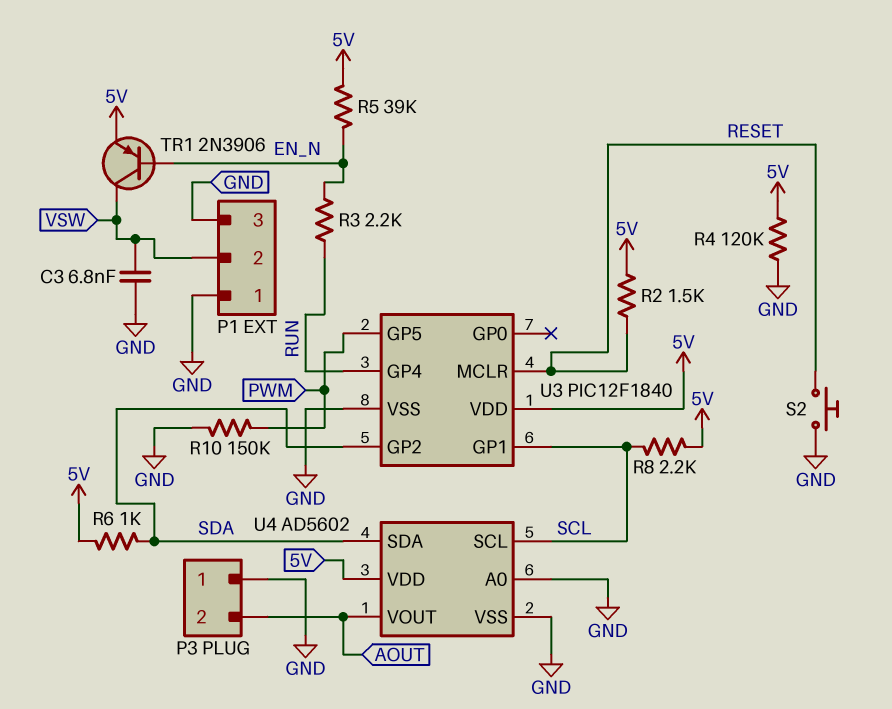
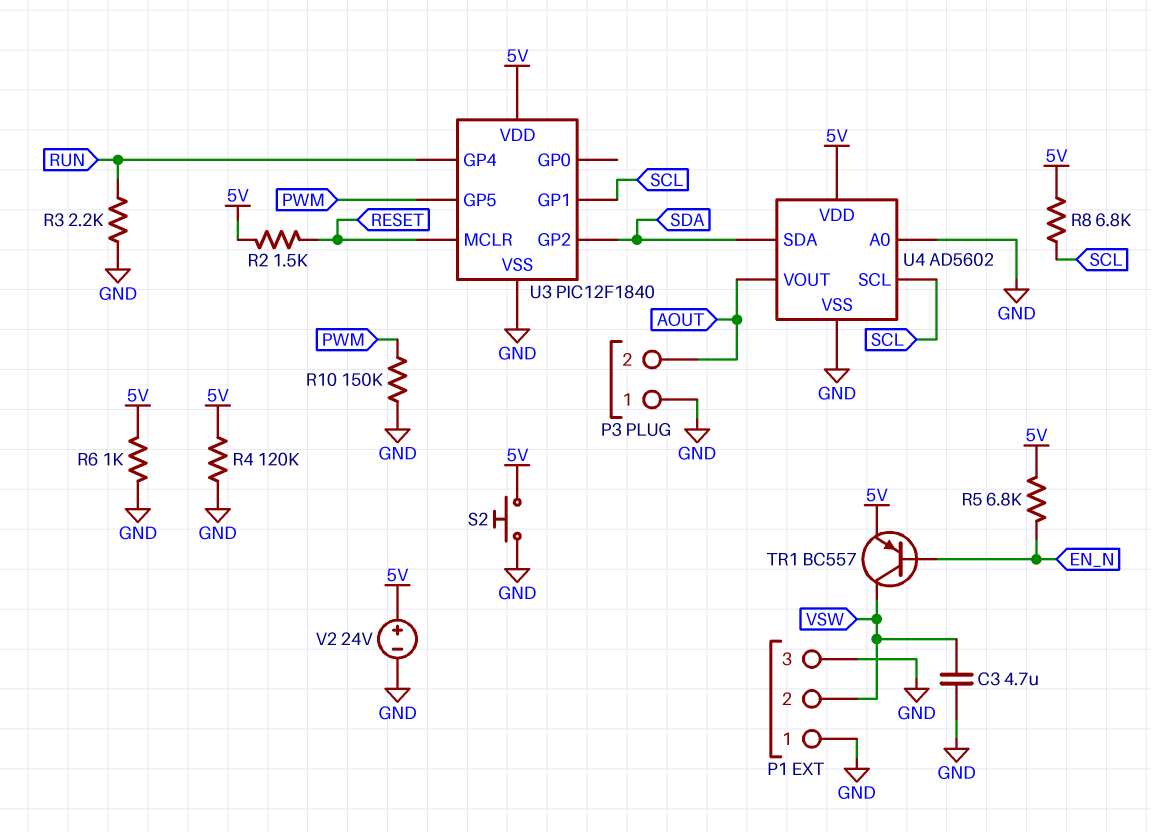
C3: 6.8nF (GND, VSW) -> 4.7uF (GND, VSW)
R3: 2.2k (EN_N, RUN) -> 2.2k (GND, RUN)
R5: 39k (5V, EN_N) -> 6.8k (5V, EN_N)
R6: 1k (5V, SDA) -> 1k (5V, GND)
R8: 2.2k (5V, SCL) -> 6.8k (5V, SCL)
S2: button (GND, RESET) -> button (5V, GND)
TR1: PNP 2N3906 (B EN_N, C VSW, E 5V) -> PNP BC557 (B EN_N, C VSW, E 5V)
V2: none -> 24V (plus 5V, minus GND)

